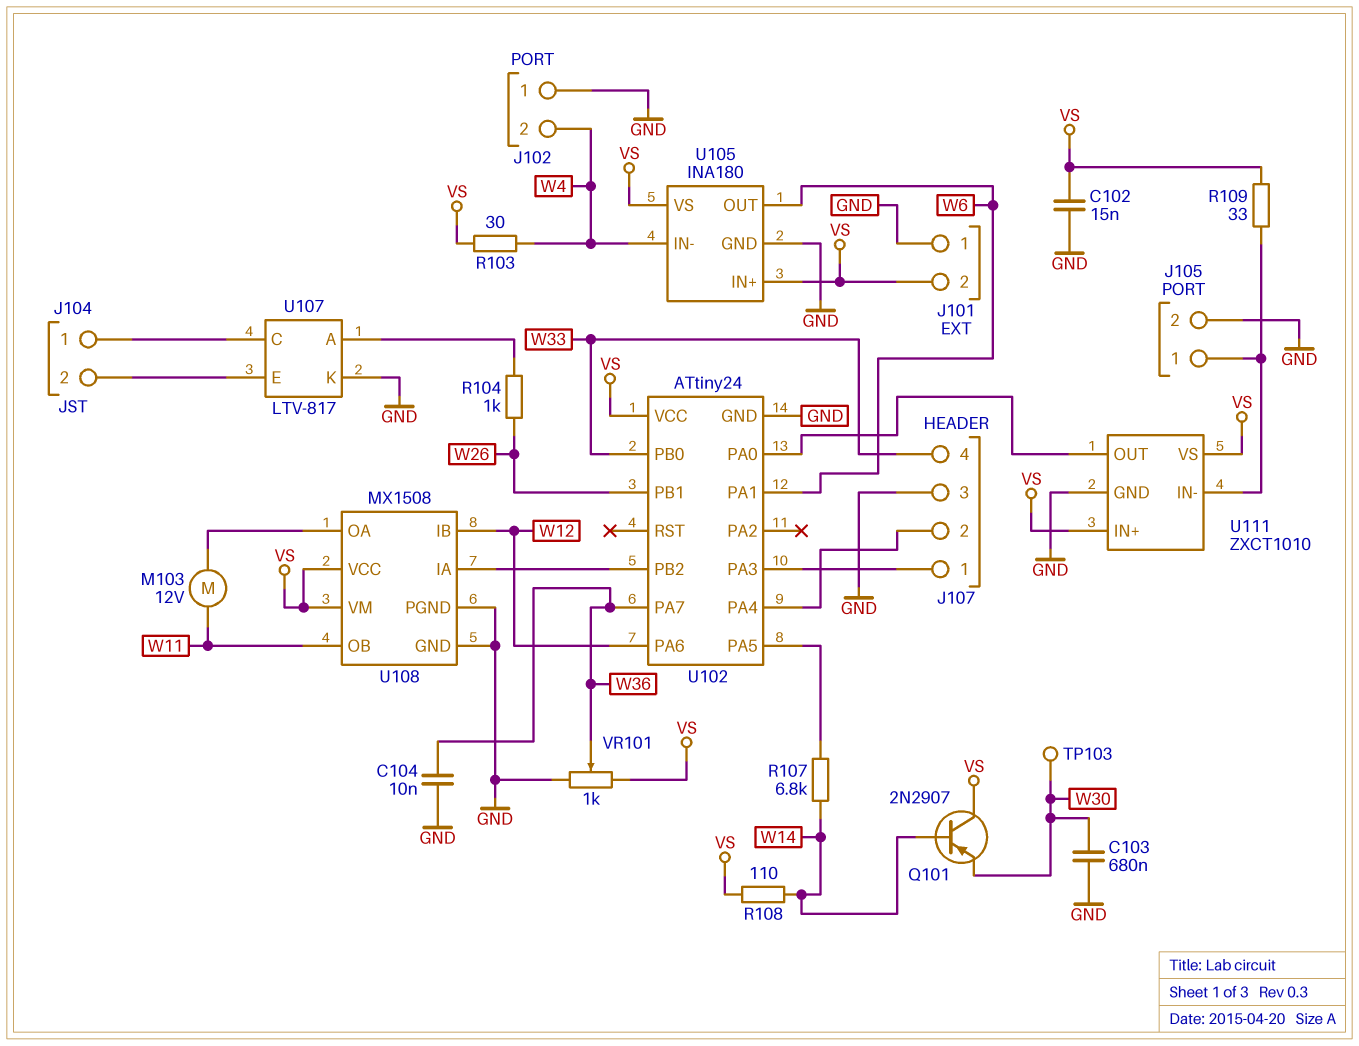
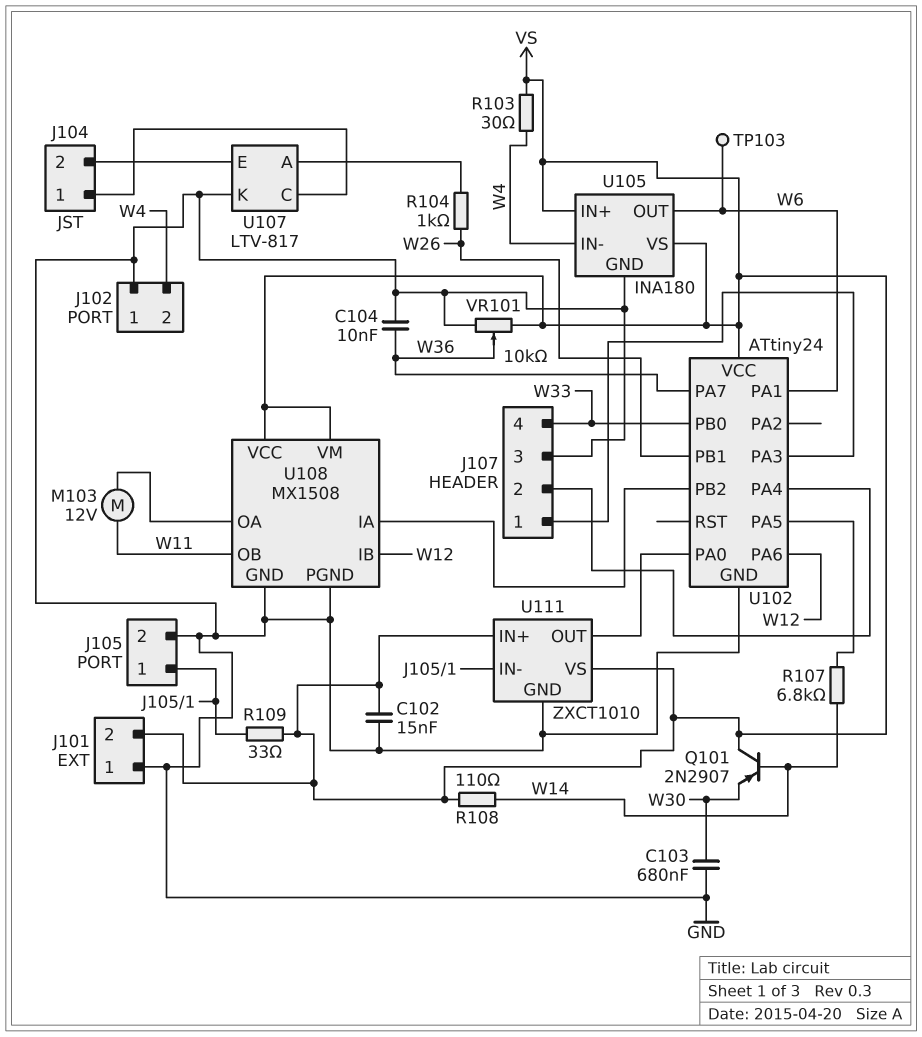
TP103: test point (W30) -> test point (W6)
VR101: 1k (GND, VS, wiper W36) -> 10k (GND, VS, wiper W36)

